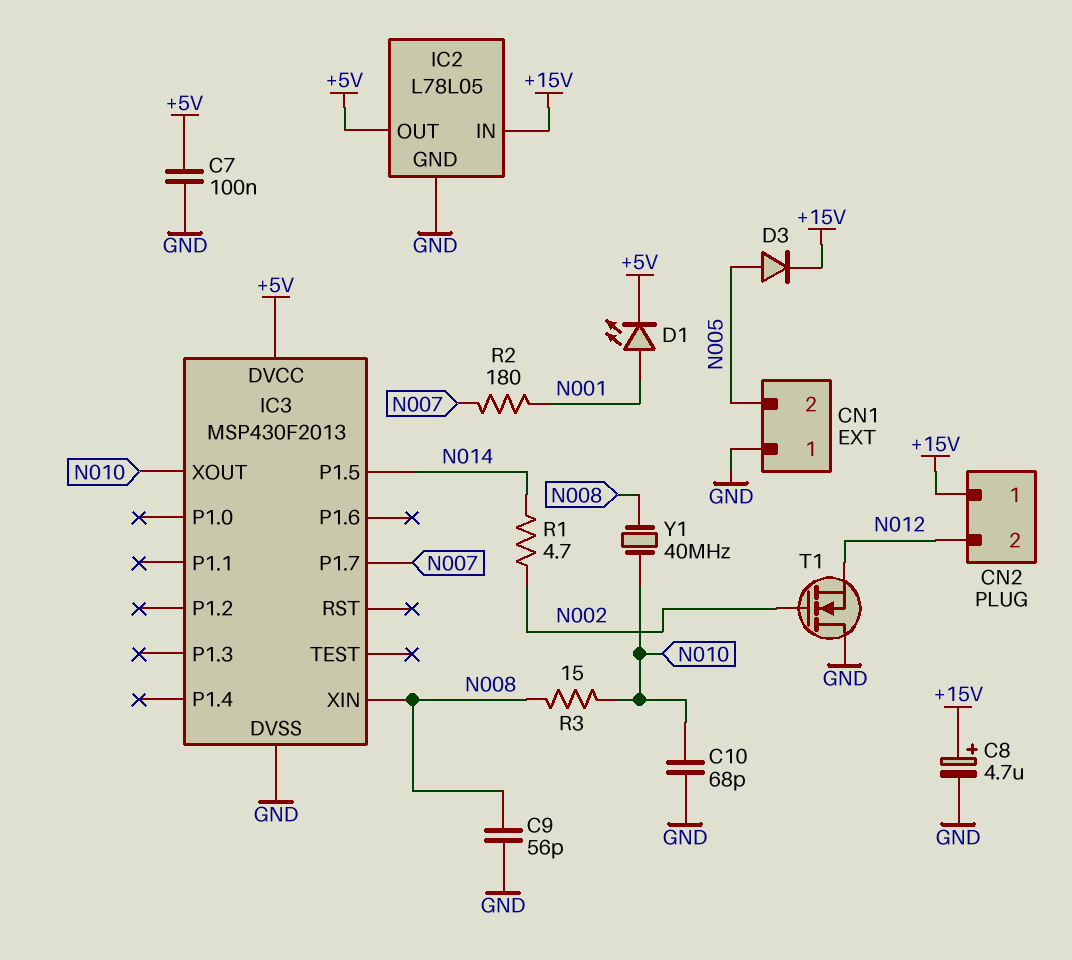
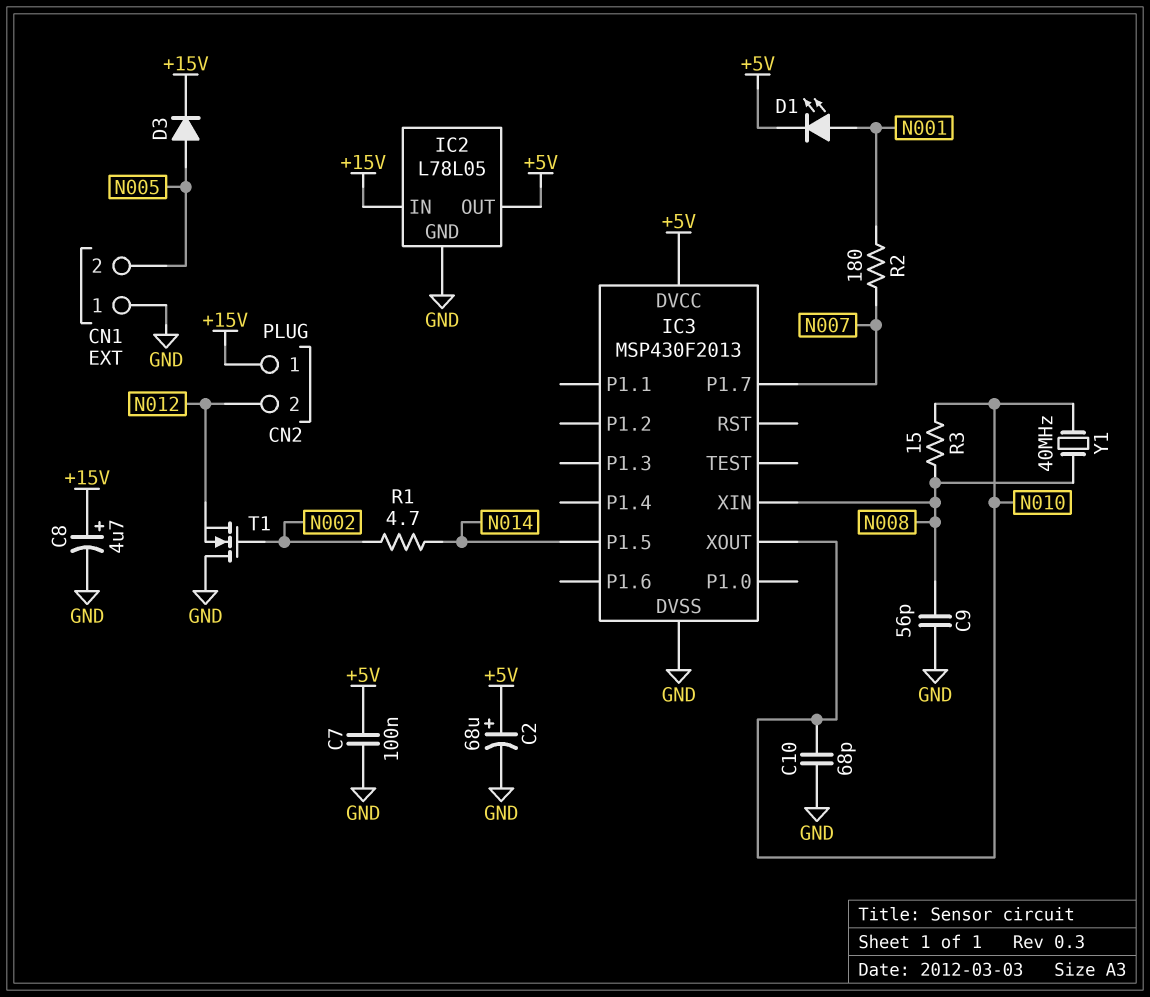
C2: none -> 68uF (plus +5V, minus GND)

